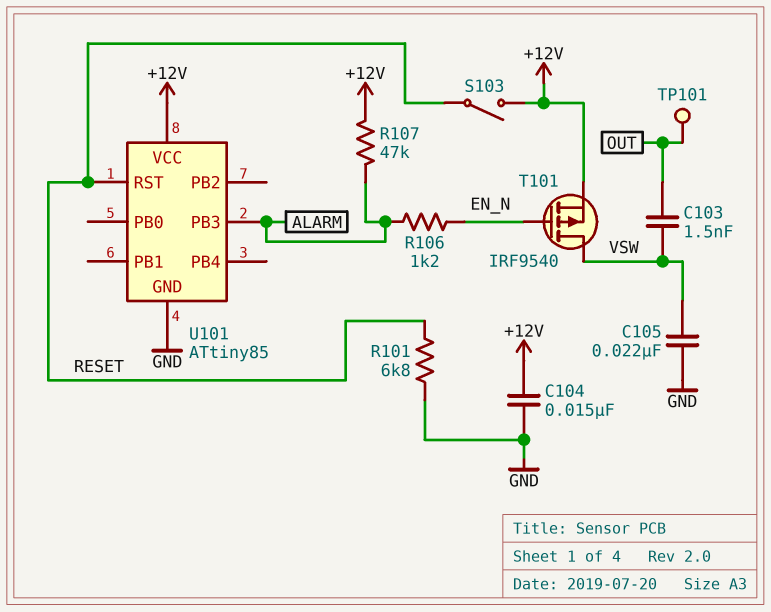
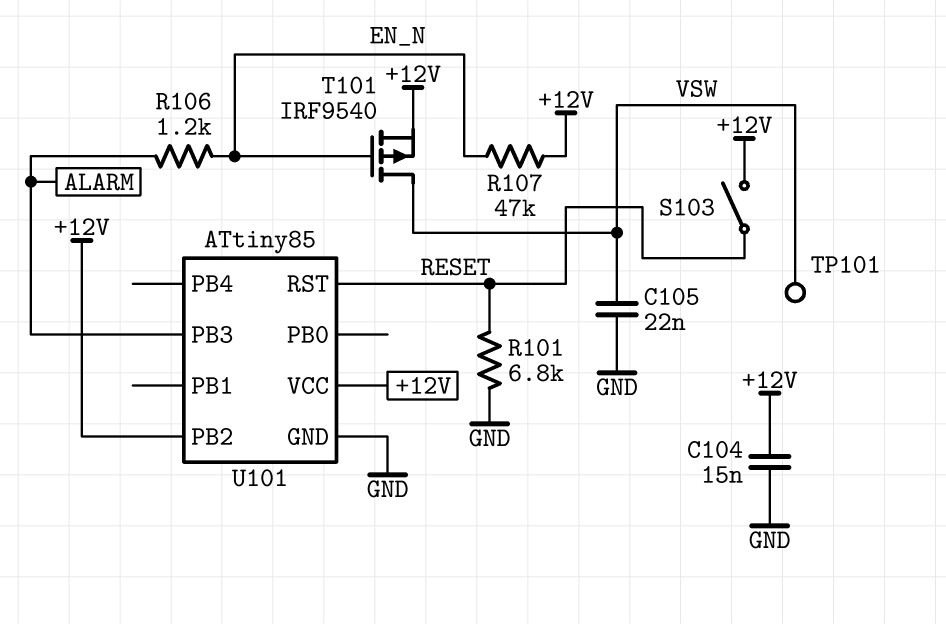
C103: 1.5nF (OUT, VSW) -> none
R107: 47k (+12V, ALARM) -> 47k (+12V, EN_N)
TP101: test point (OUT) -> test point (VSW)
U101 pin PB2: none -> +12V

